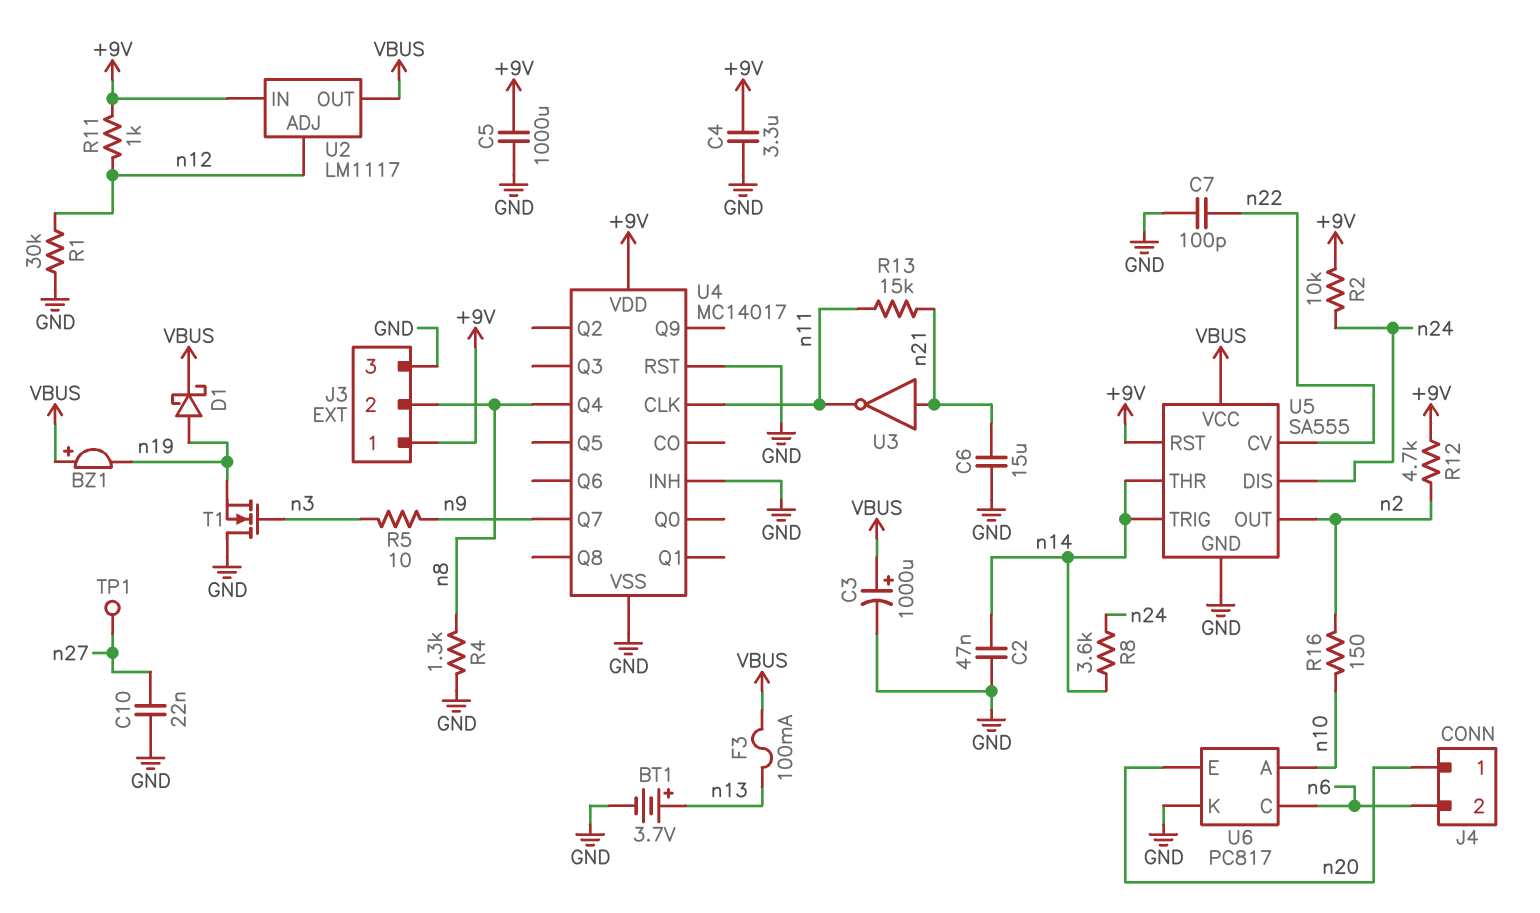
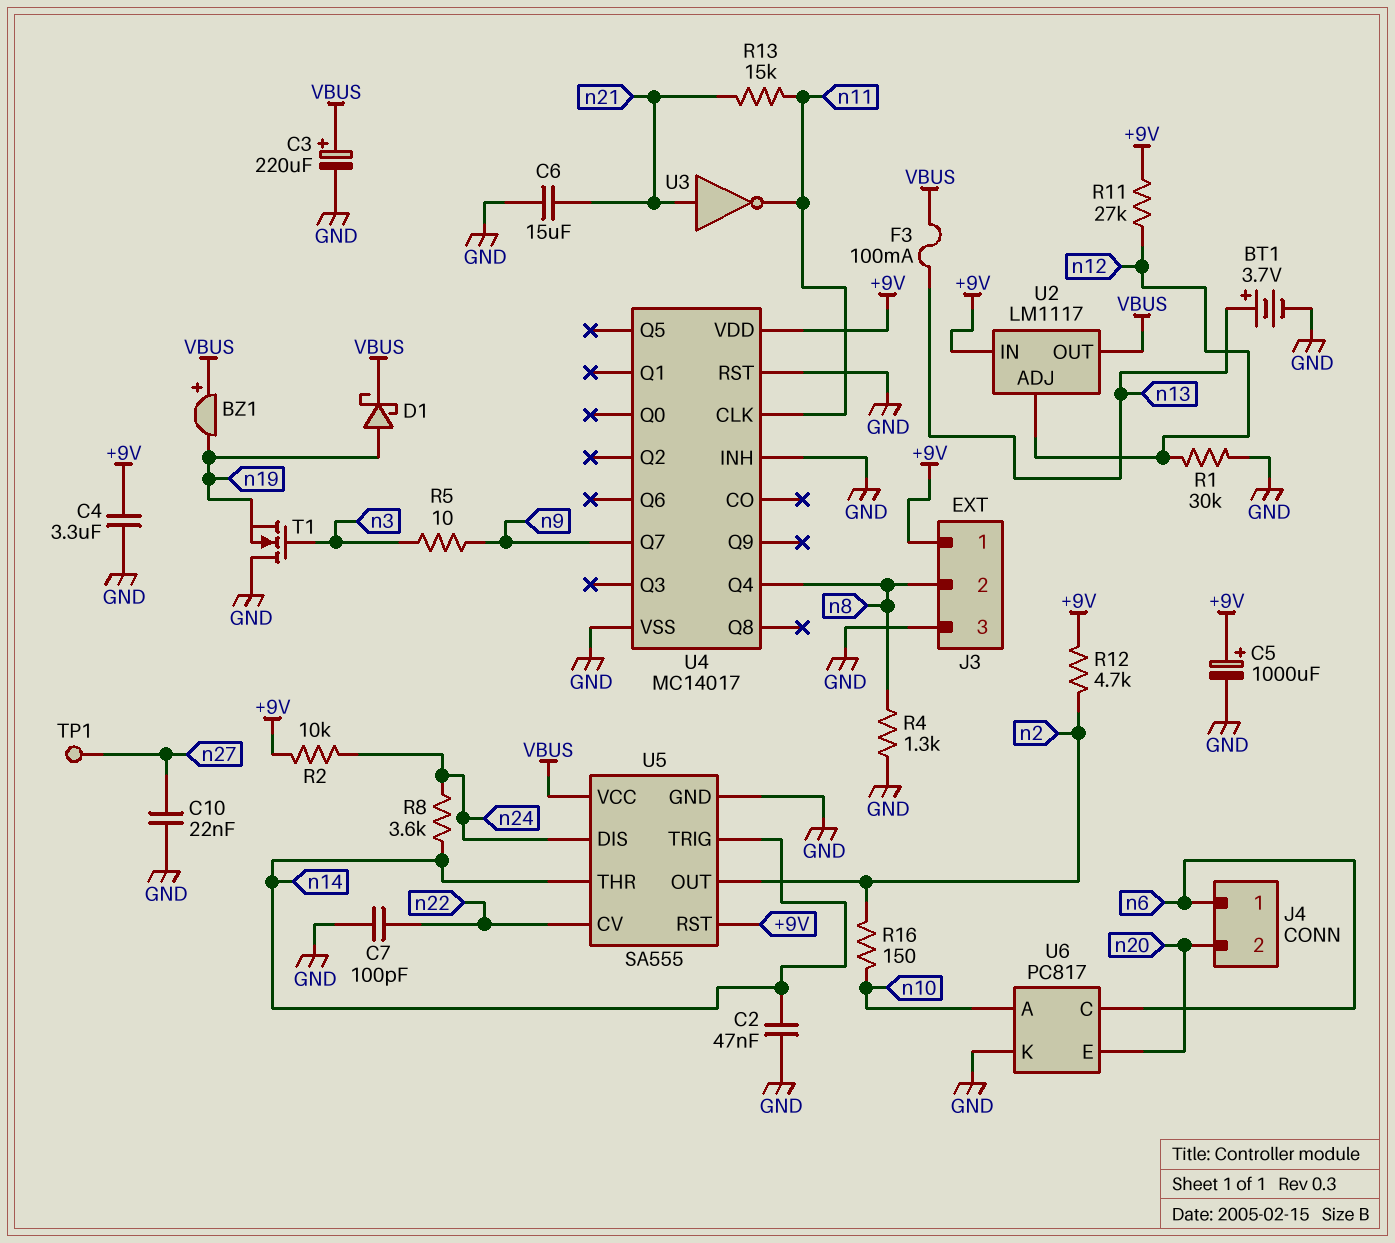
C3: 1000uF (plus VBUS, minus GND) -> 220uF (plus VBUS, minus GND)
C5: 1000uF (+9V, GND) -> 1000uF (plus +9V, minus GND)
J4 pin 1: n20 -> n6
J4 pin 2: n6 -> n20
R11: 1k (+9V, n12) -> 27k (+9V, n12)

